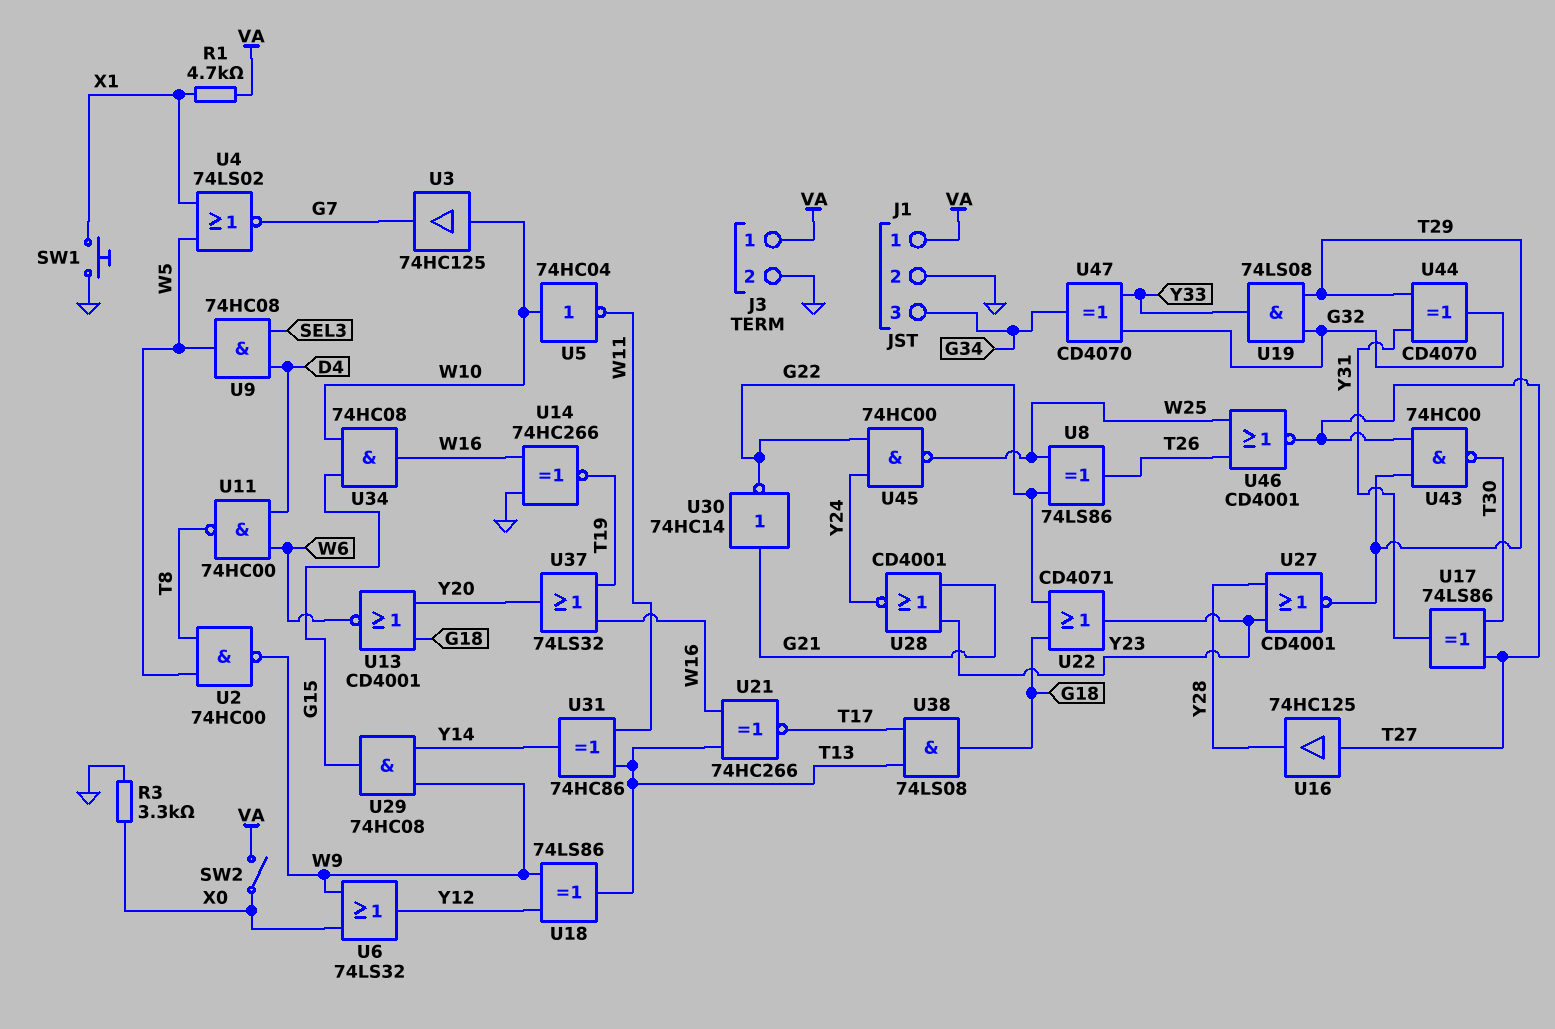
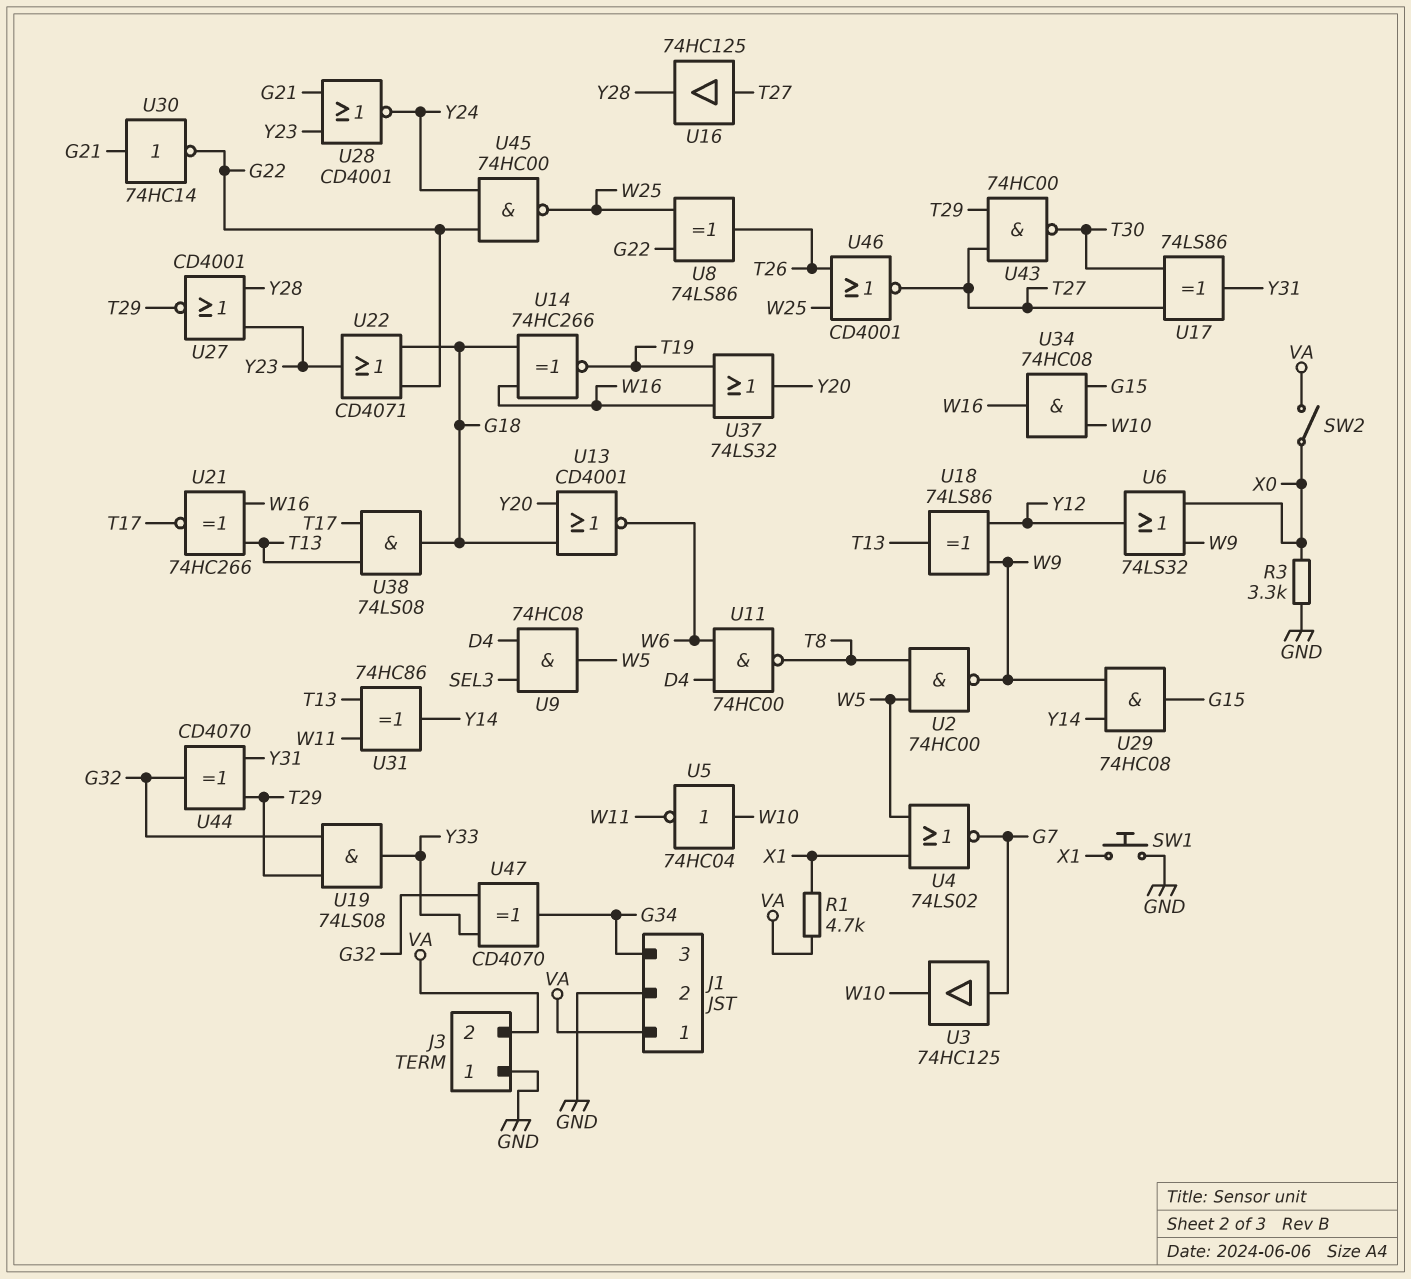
J3 pin 1: VA -> GND
J3 pin 2: GND -> VA
U3: buffer 74HC125 (in W10, out G7) -> buffer 74HC125 (in G7, out W10)
U14: XNOR 74HC266 (in GND, in W16, out T19) -> XNOR 74HC266 (in G18, in W16, out T19)

